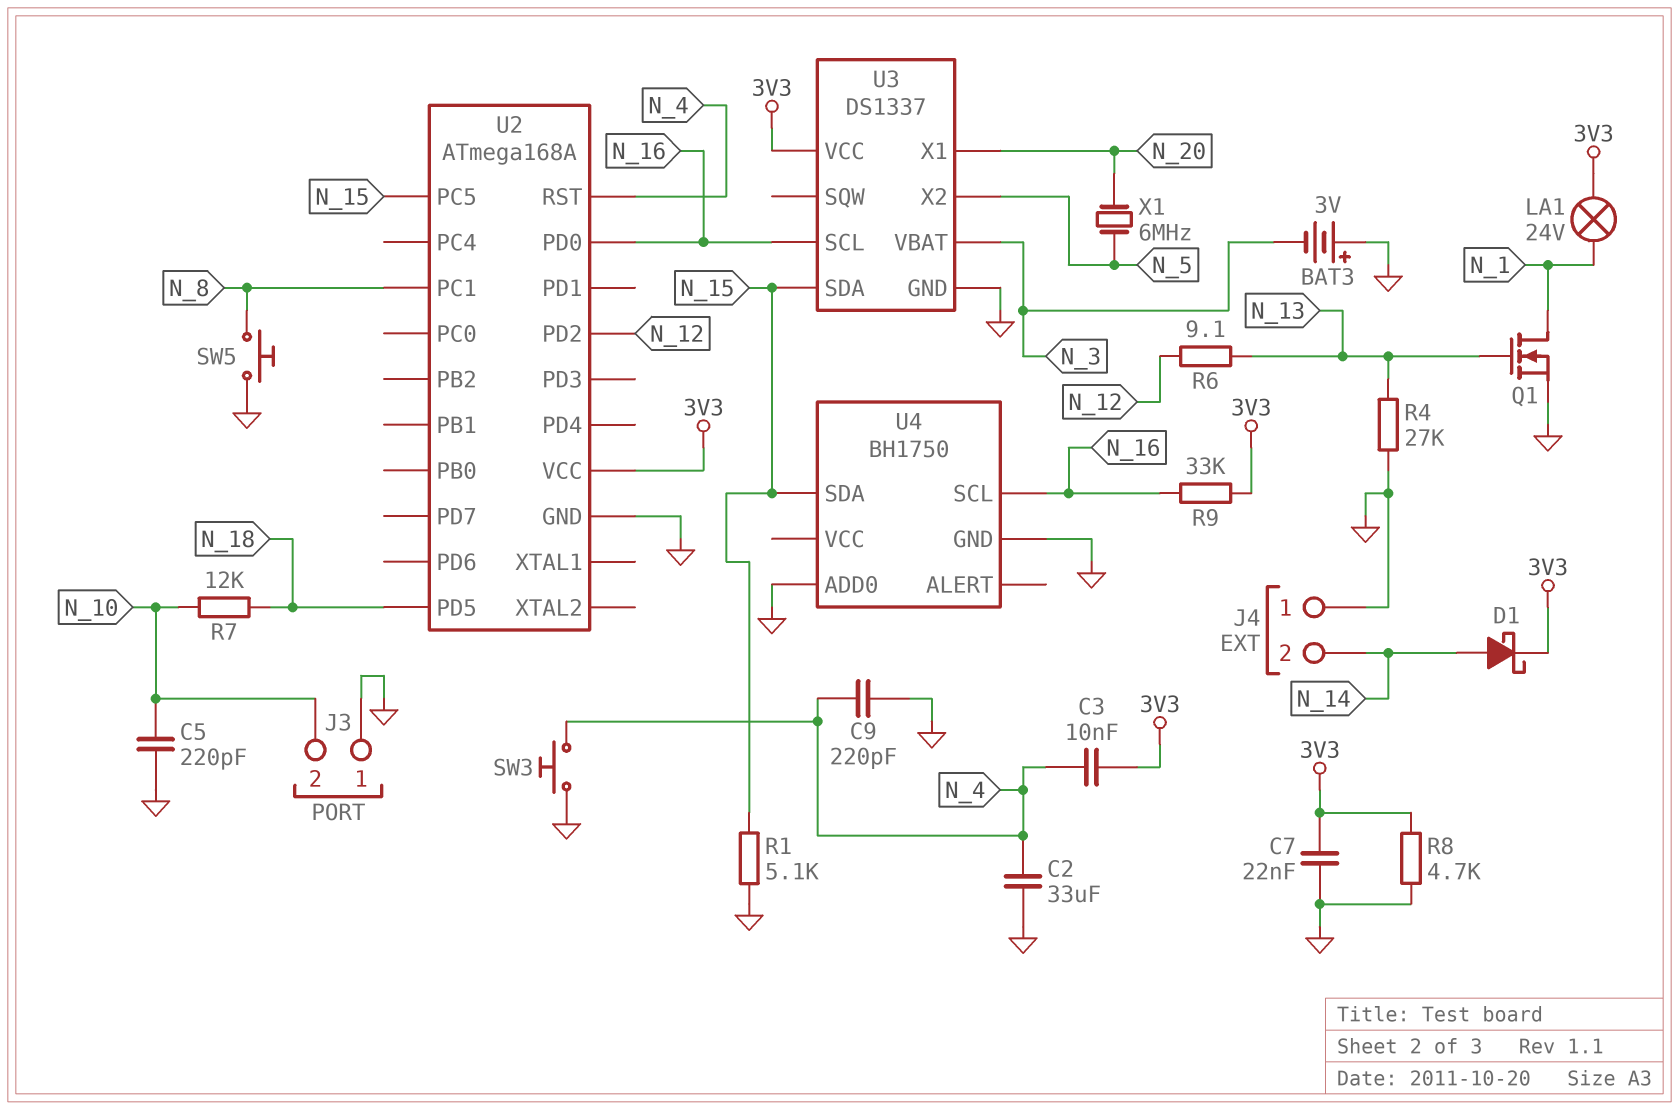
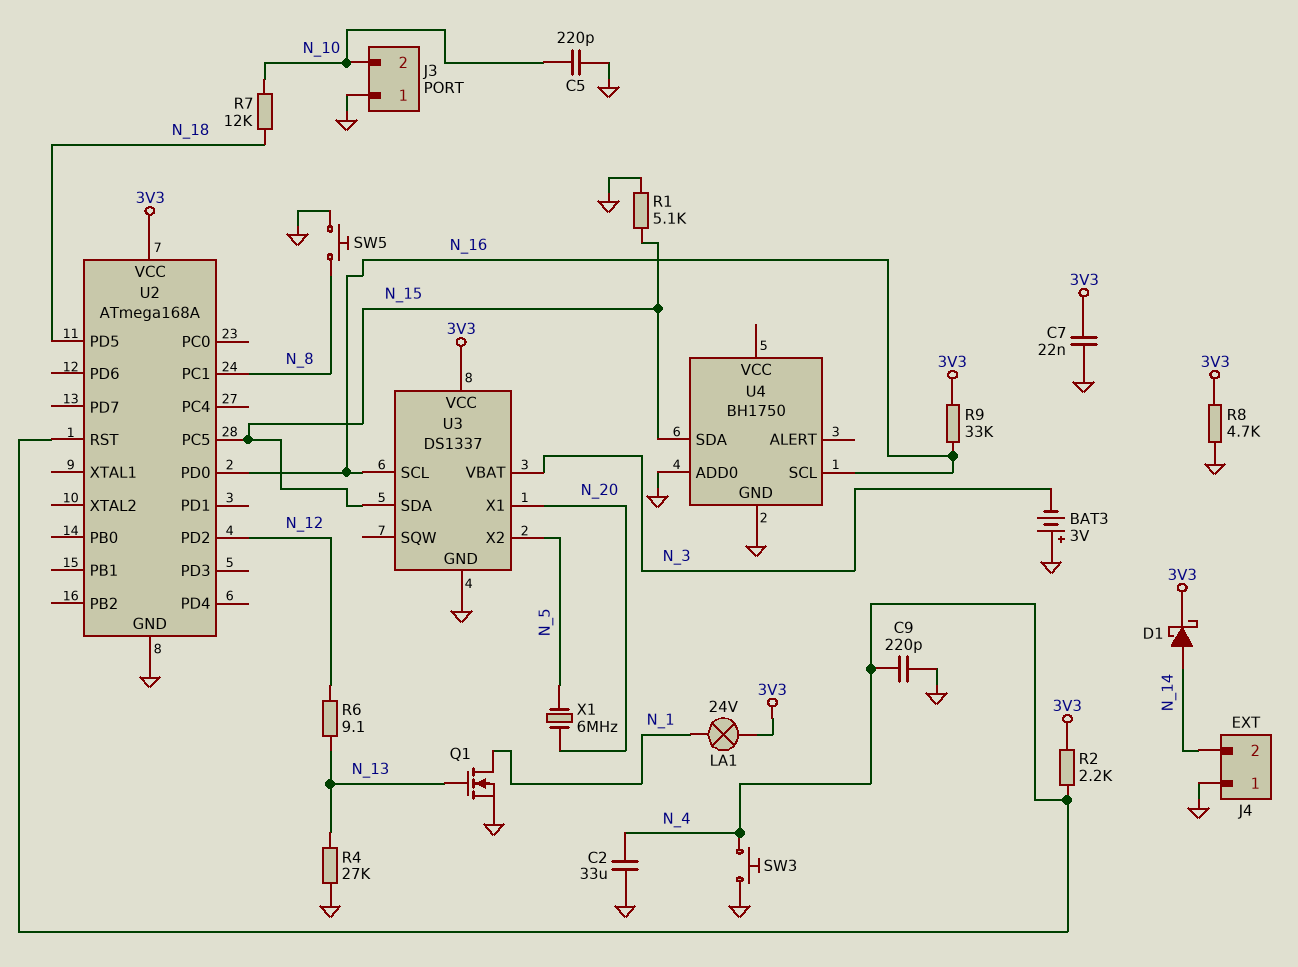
C3: 10nF (3V3, N_4) -> none
R2: none -> 2.2k (3V3, N_4)

